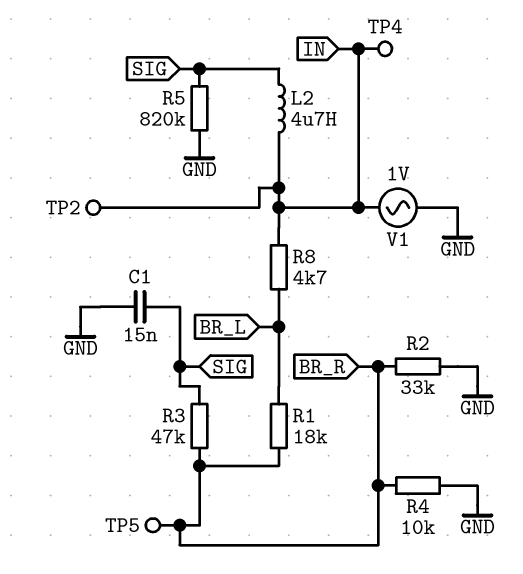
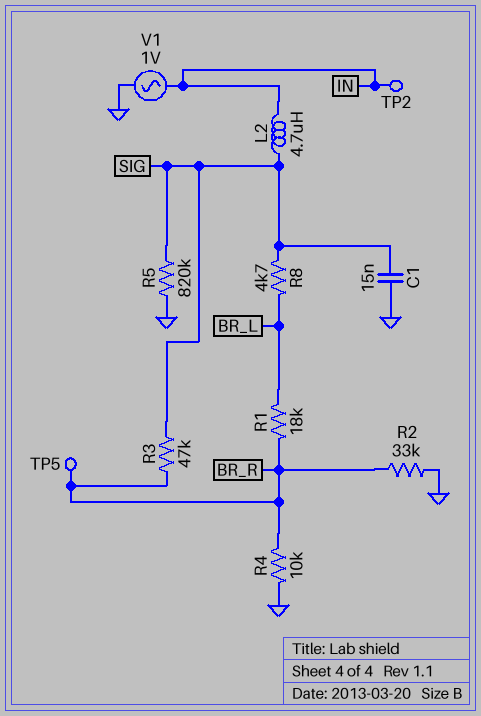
R8: 4.7k (BR_L, IN) -> 4.7k (BR_L, SIG)
TP4: test point (IN) -> none

